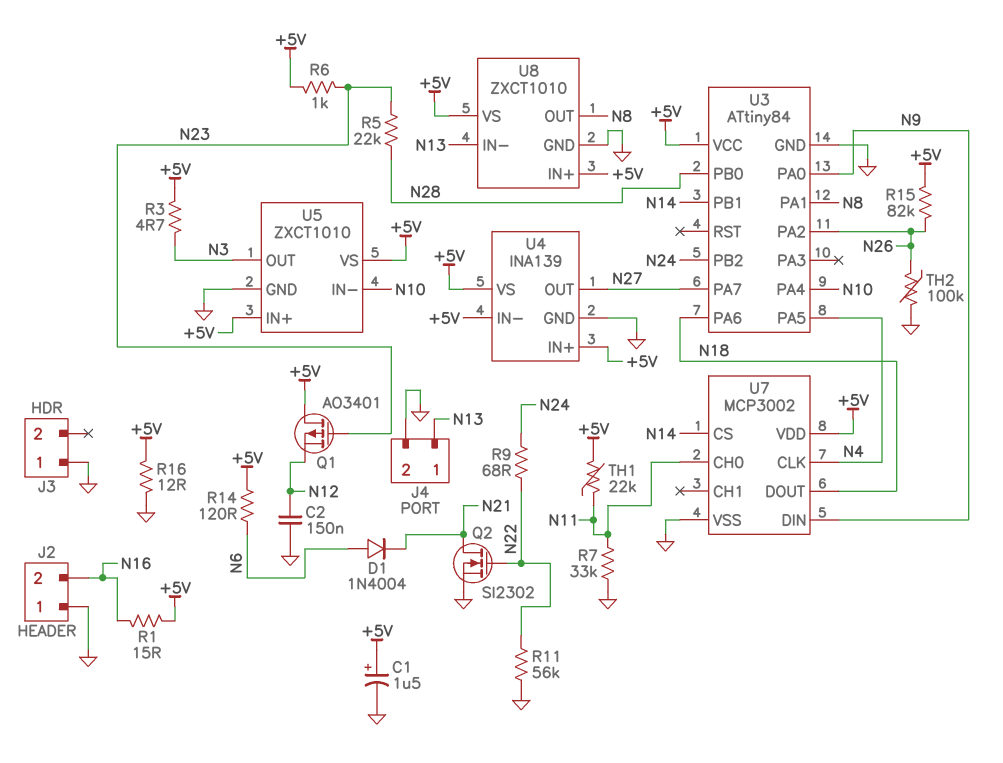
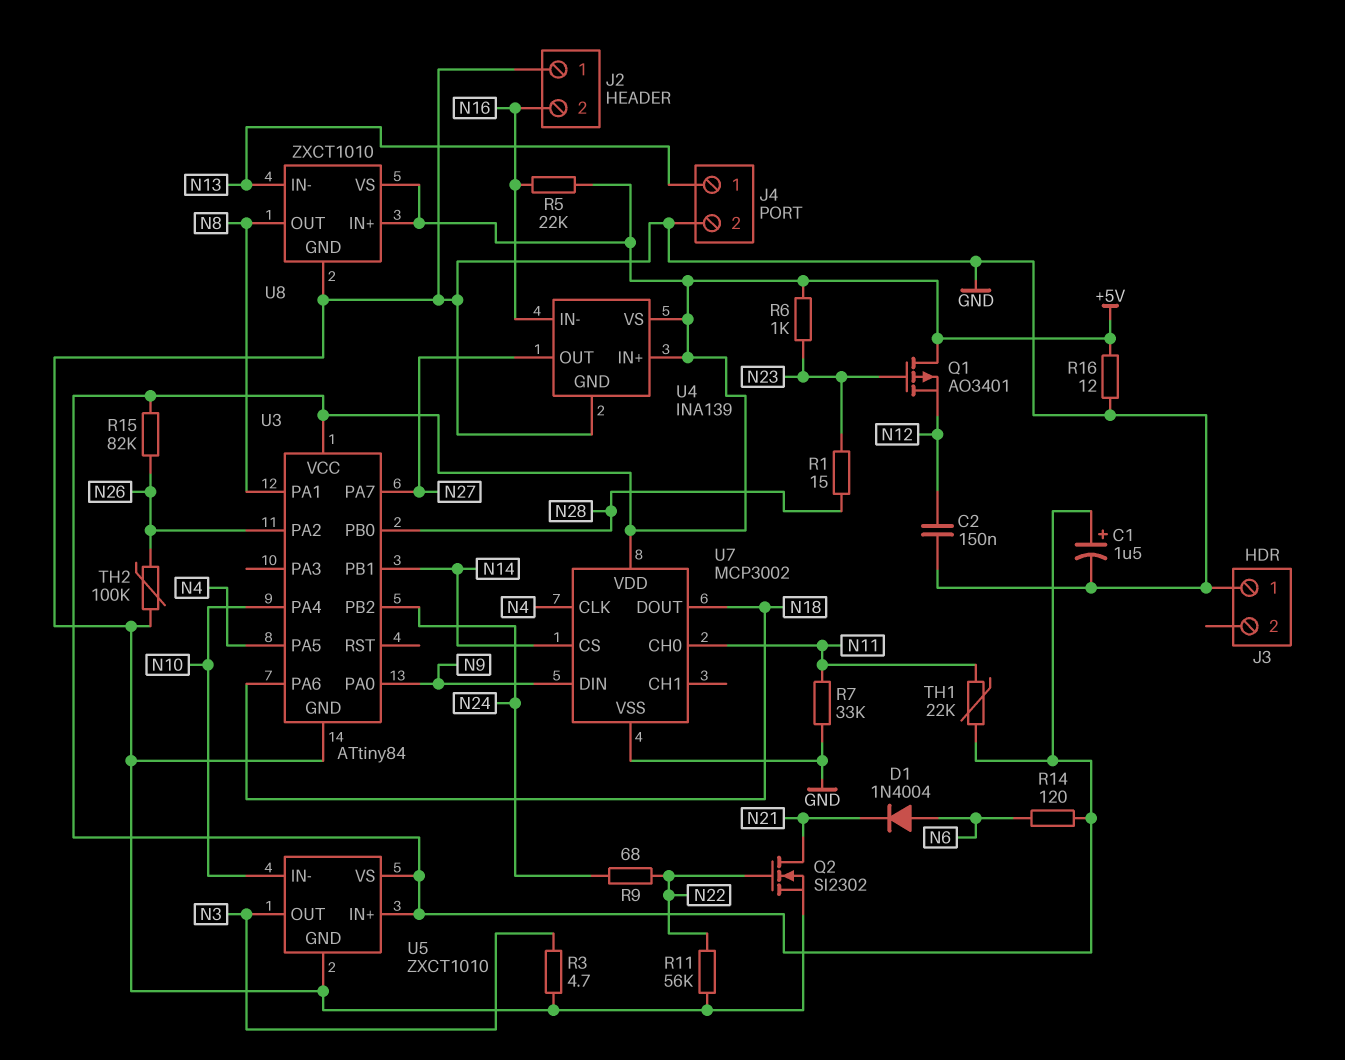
R1: 15 (+5V, N16) -> 15 (N23, N28)
R3: 4.7 (+5V, N3) -> 4.7 (GND, N3)
R5: 22k (N23, N28) -> 22k (+5V, N16)
U4 pin IN-: +5V -> N16

